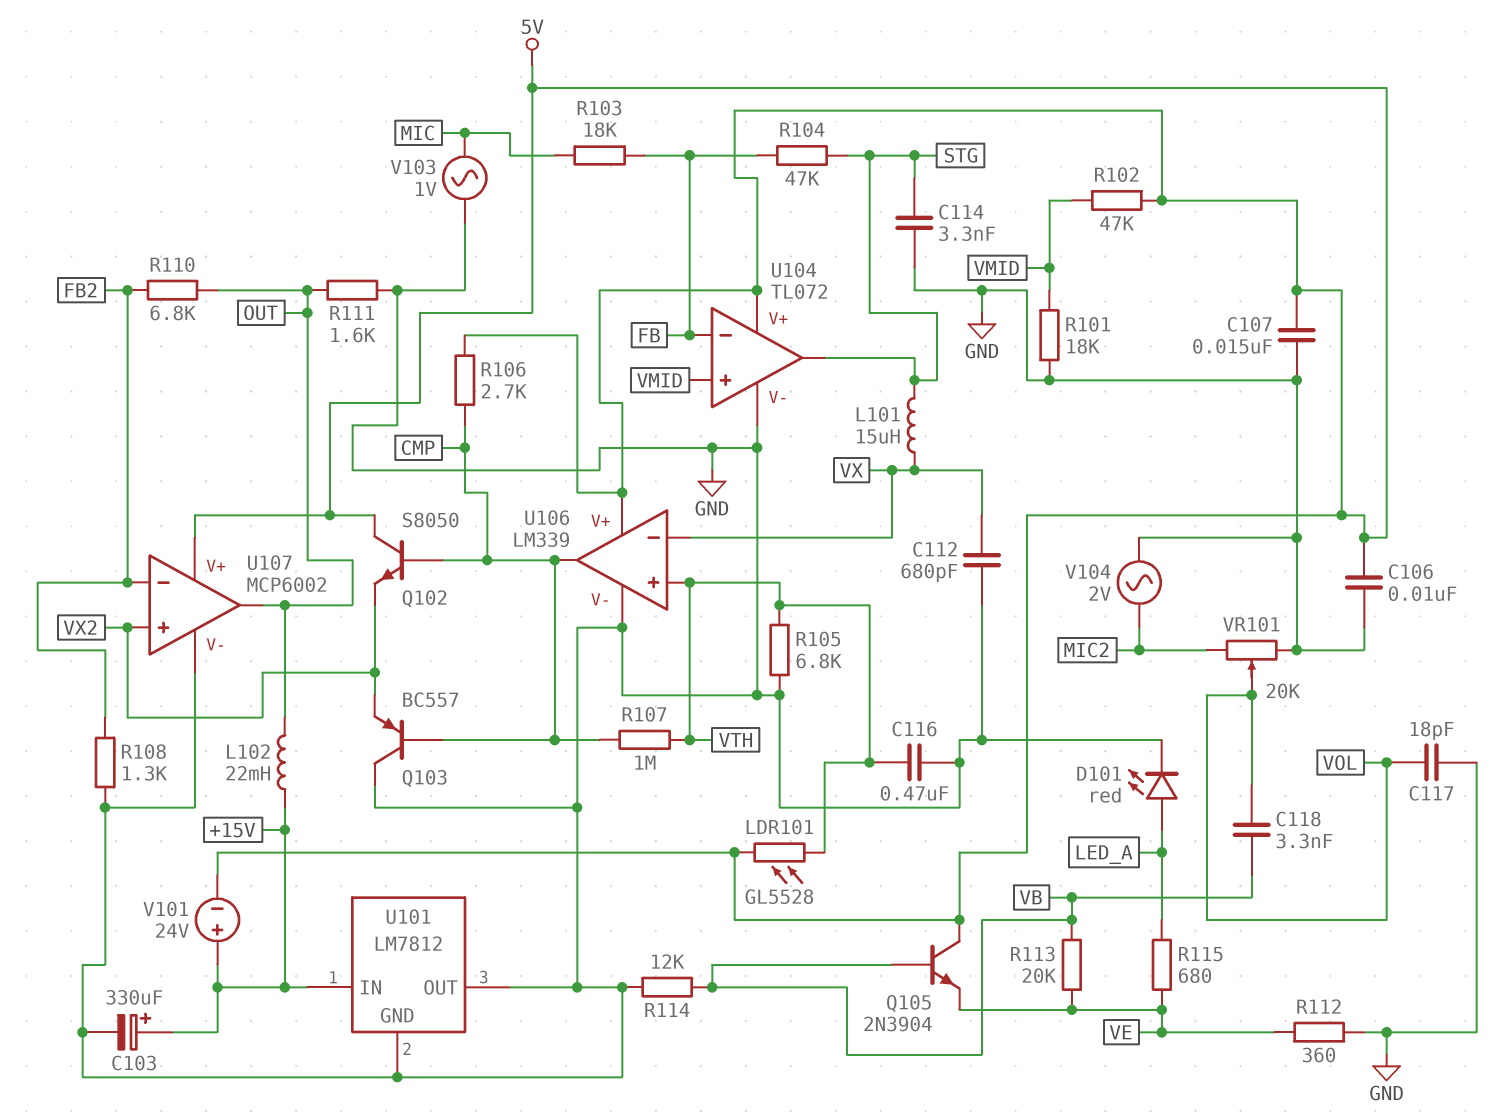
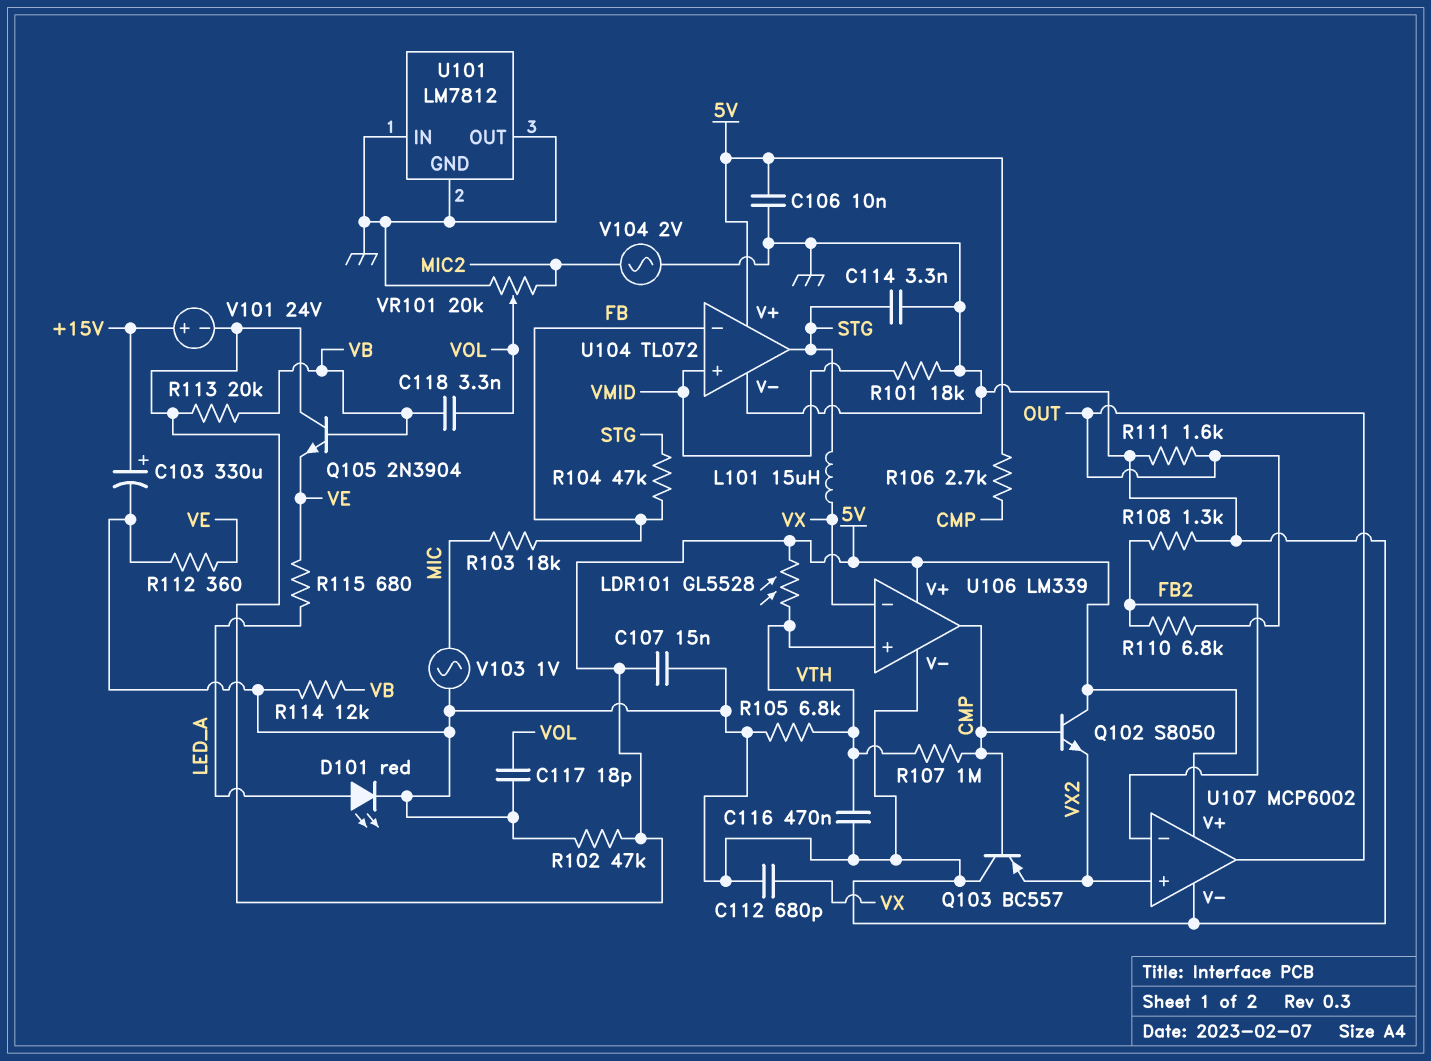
L102: 22mH (+15V, OUT) -> none
R102: 47k (5V, VMID) -> 47k (5V, GND)
R113: 20k (VB, VE) -> 20k (5V, VB)
U101 pin IN: +15V -> GND

